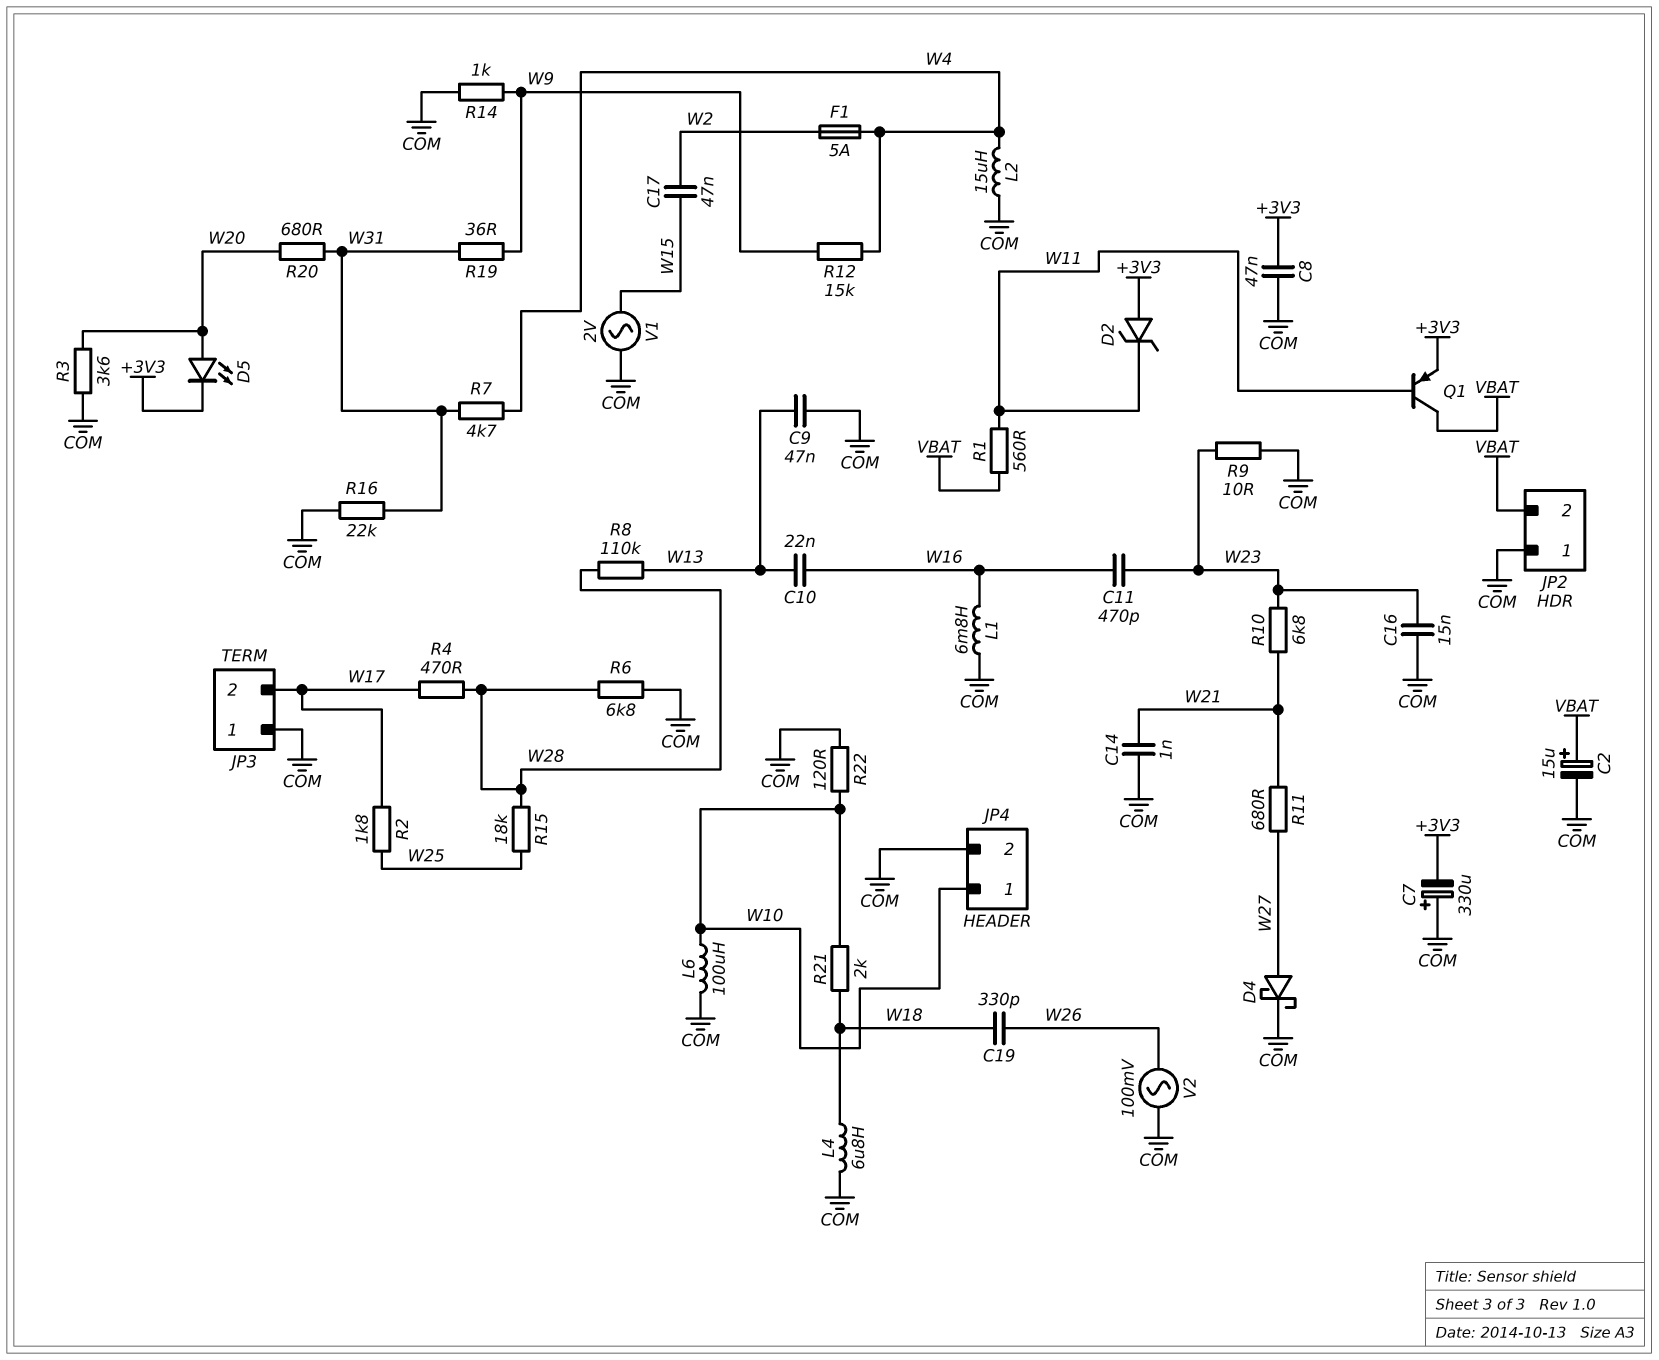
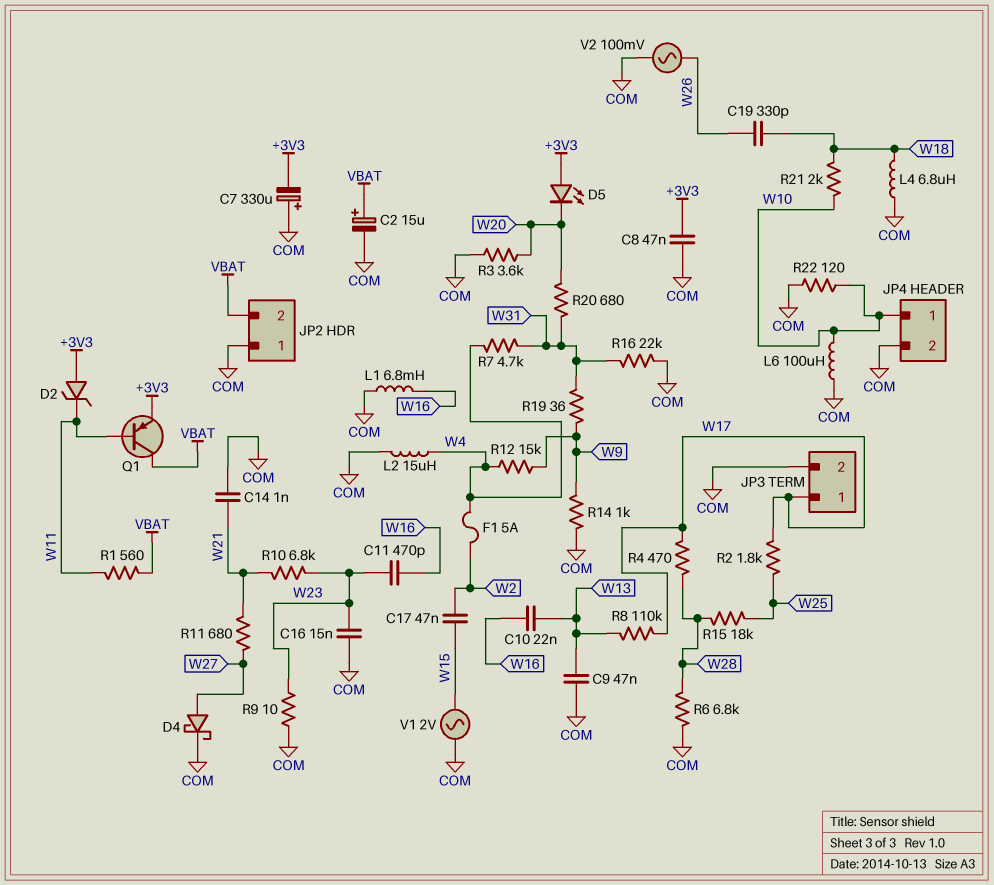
D5: LED (A W20, K +3V3) -> LED (A +3V3, K W20)
JP3 pin 1: COM -> W17
JP3 pin 2: W17 -> COM
R8: 110k (W13, W28) -> 110k (W13, W17)

